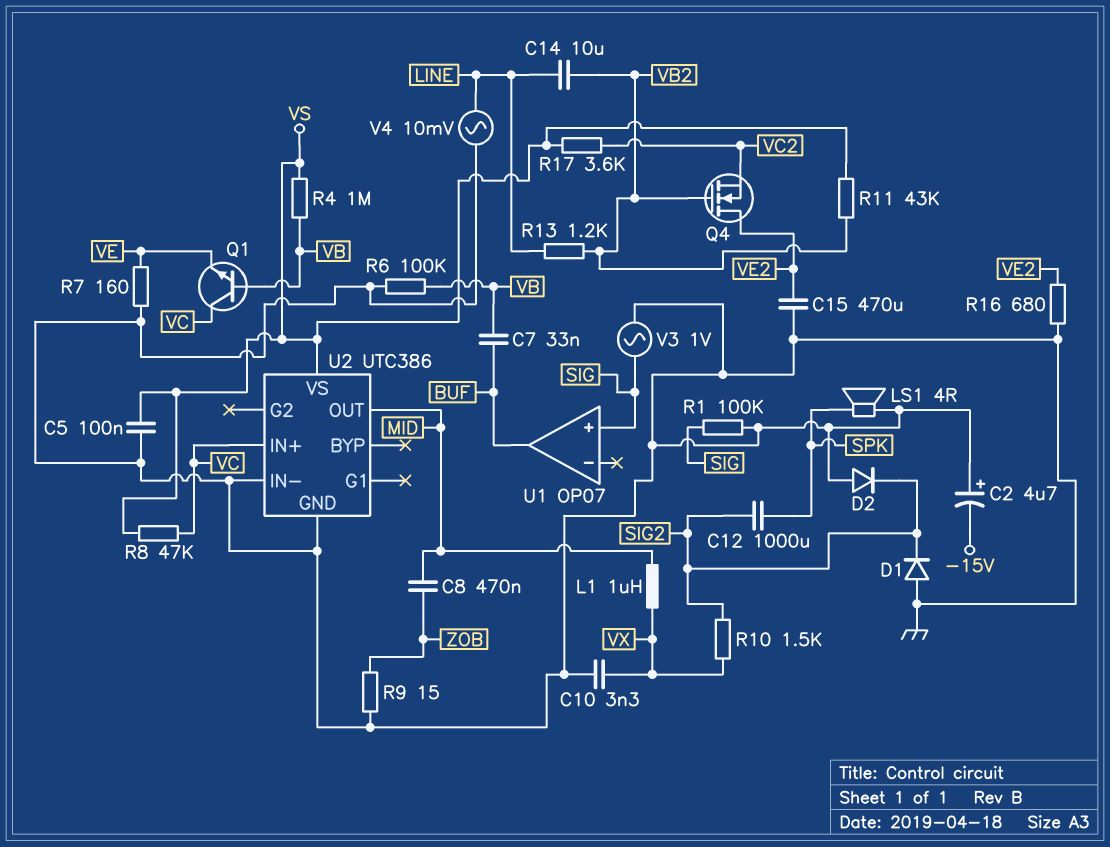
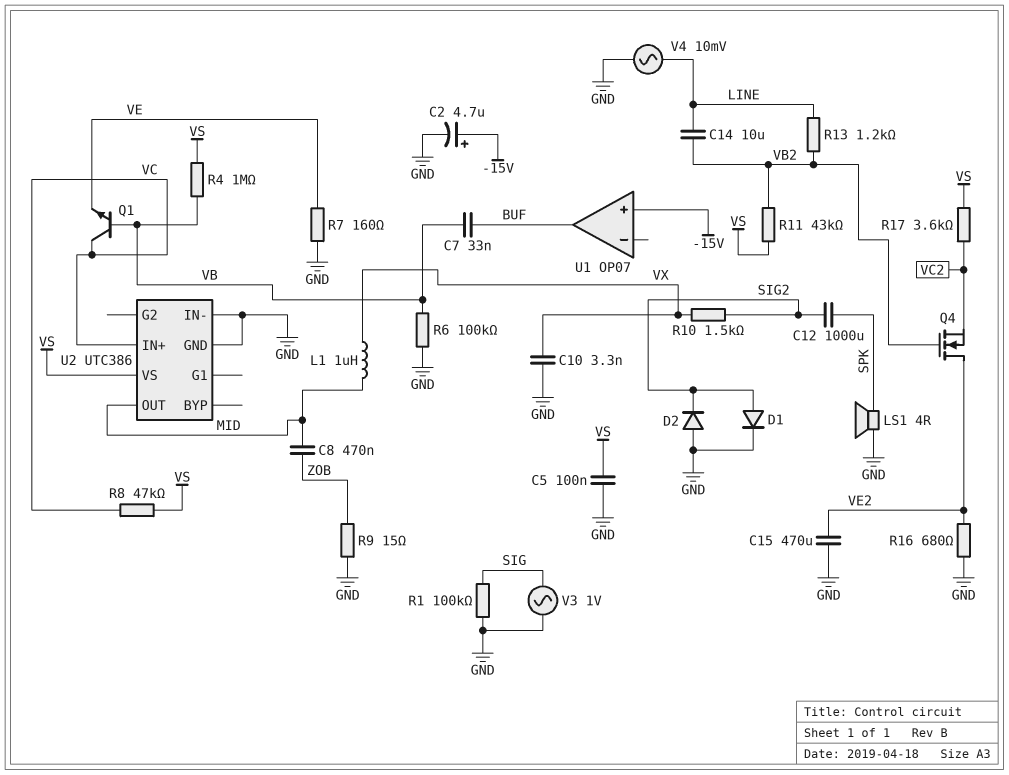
C2: 4.7uF (plus GND, minus -15V) -> 4.7uF (plus -15V, minus GND)
D1: diode (A GND, K SIG2) -> diode (A SIG2, K GND)
U1 pin in+: SIG -> -15V

